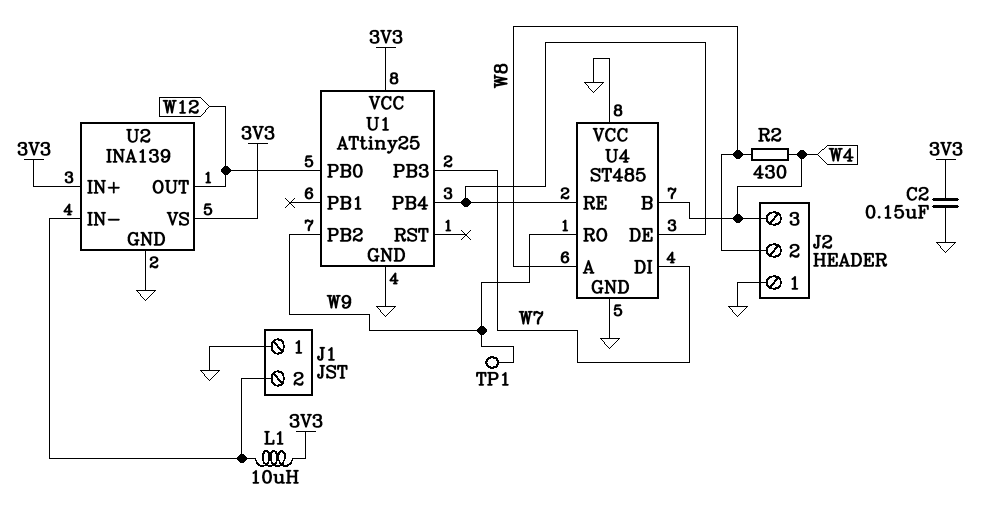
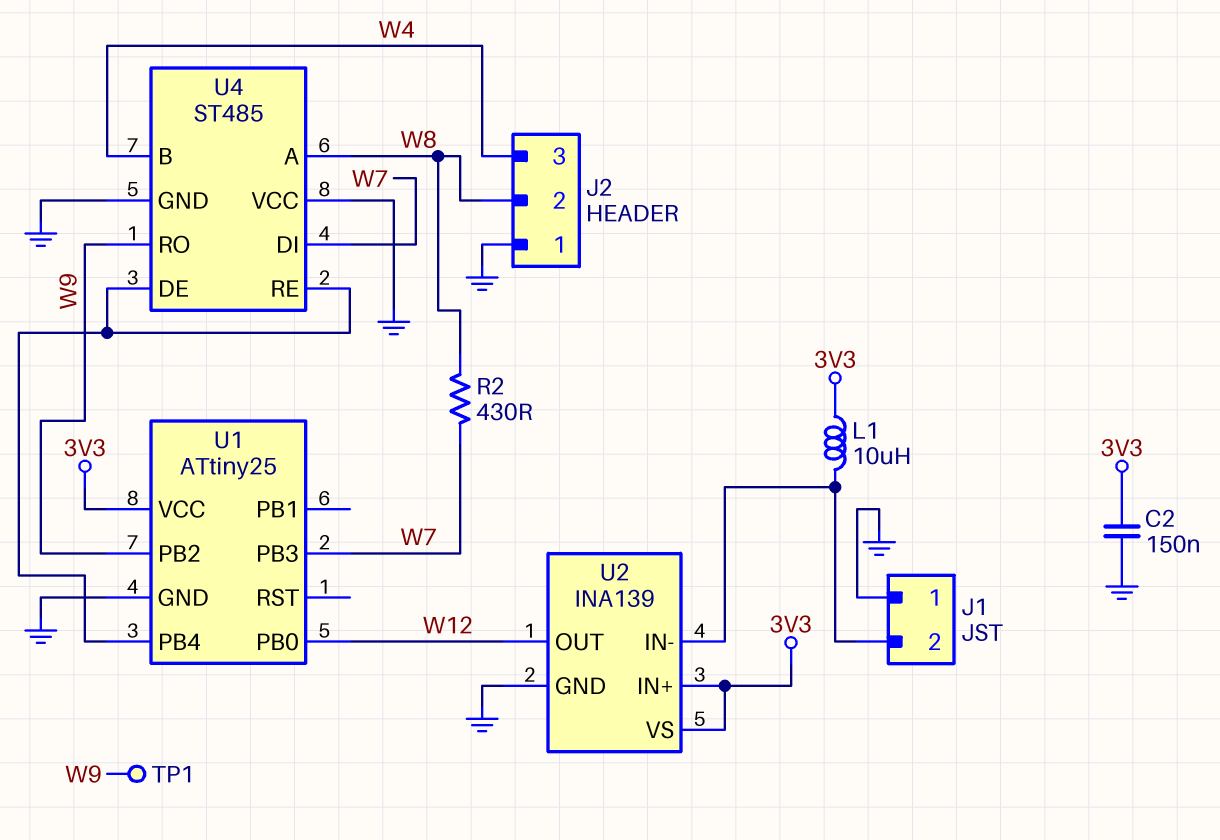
R2: 430 (W4, W8) -> 430 (W7, W8)

